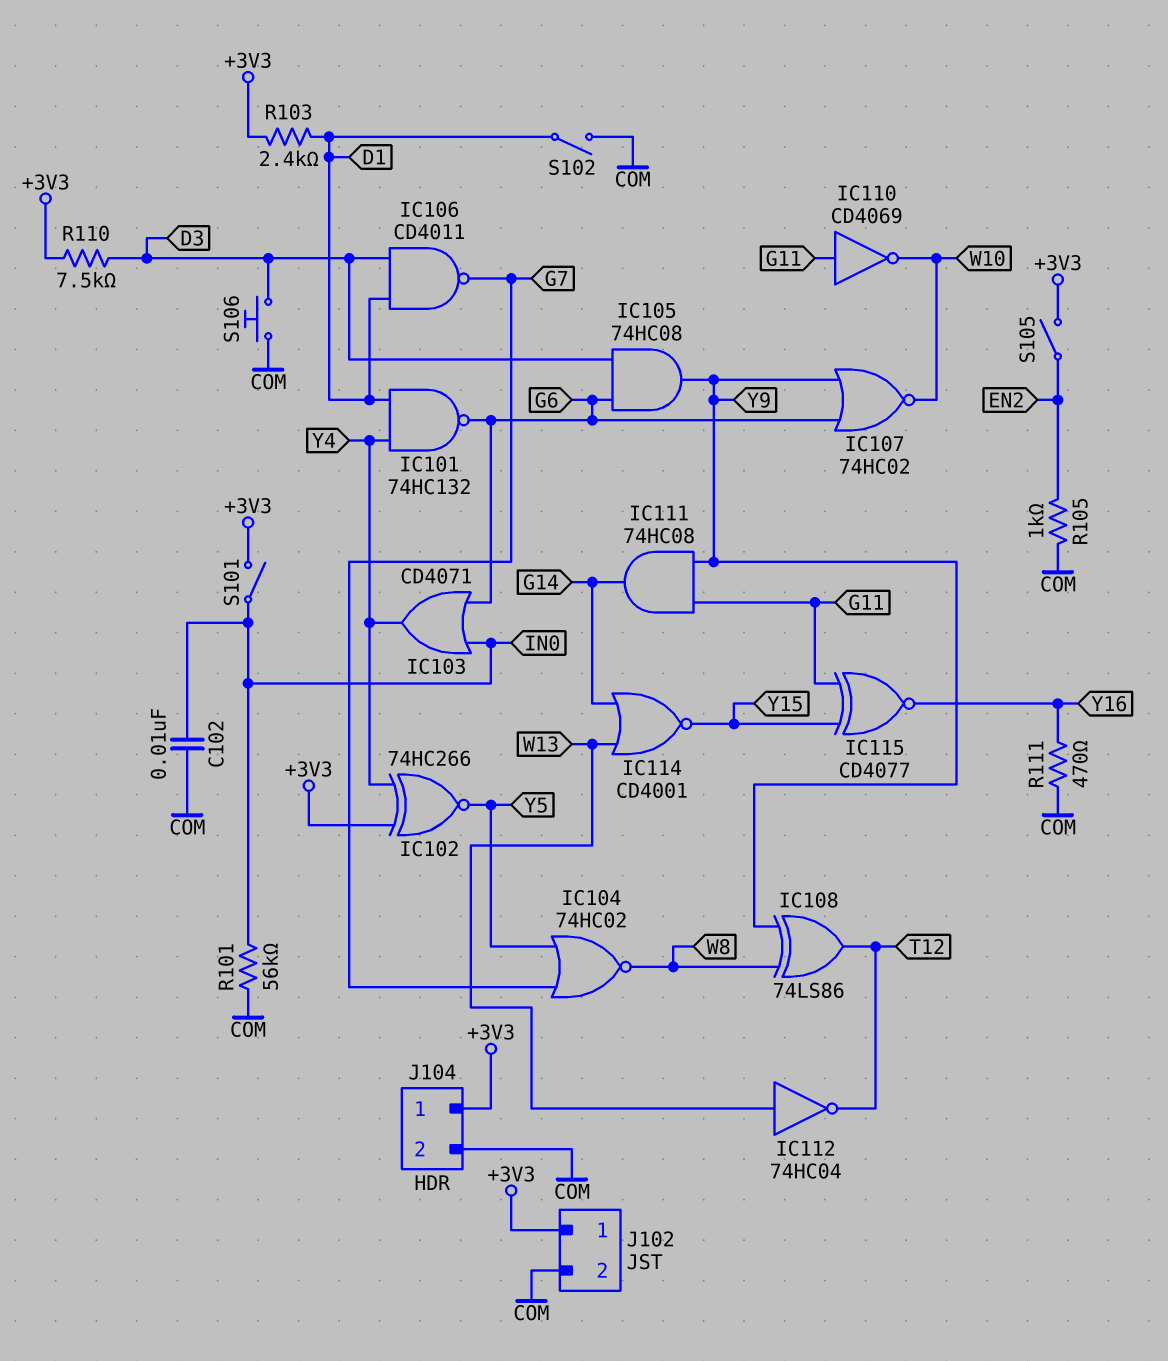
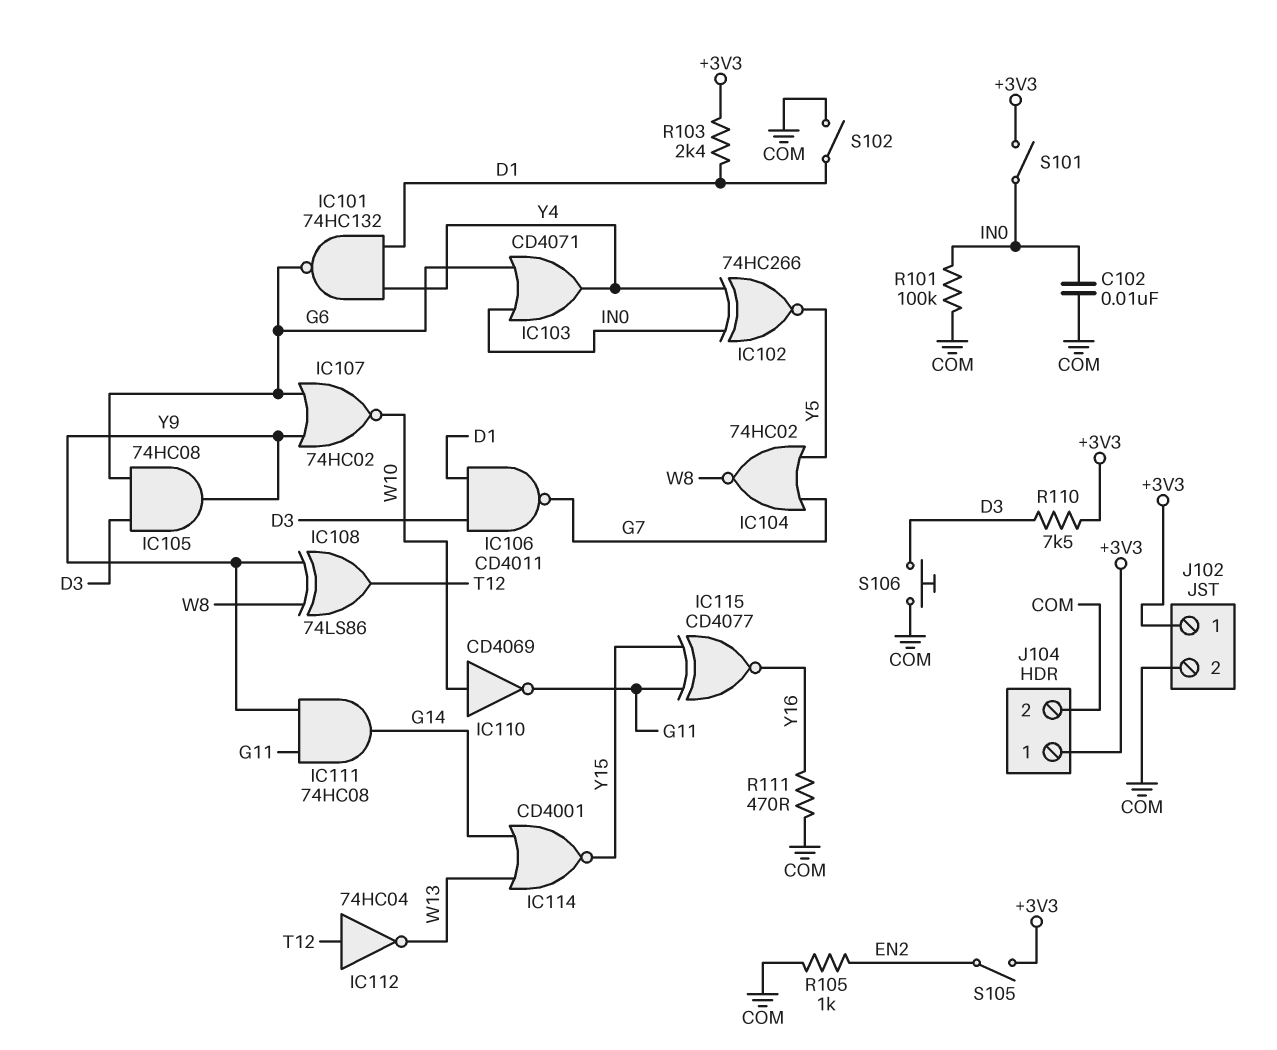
IC102: XNOR 74HC266 (in +3V3, in Y4, out Y5) -> XNOR 74HC266 (in IN0, in Y4, out Y5)
IC110: NOT CD4069 (in G11, out W10) -> NOT CD4069 (in W10, out G11)
IC112: NOT 74HC04 (in W13, out T12) -> NOT 74HC04 (in T12, out W13)
R101: 56k (COM, IN0) -> 100k (COM, IN0)

